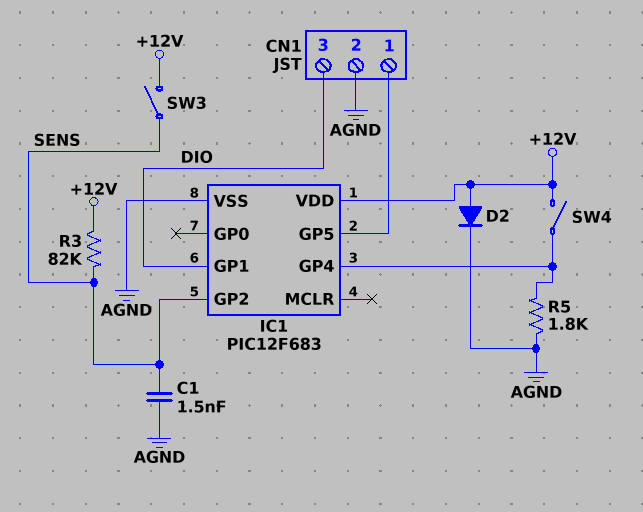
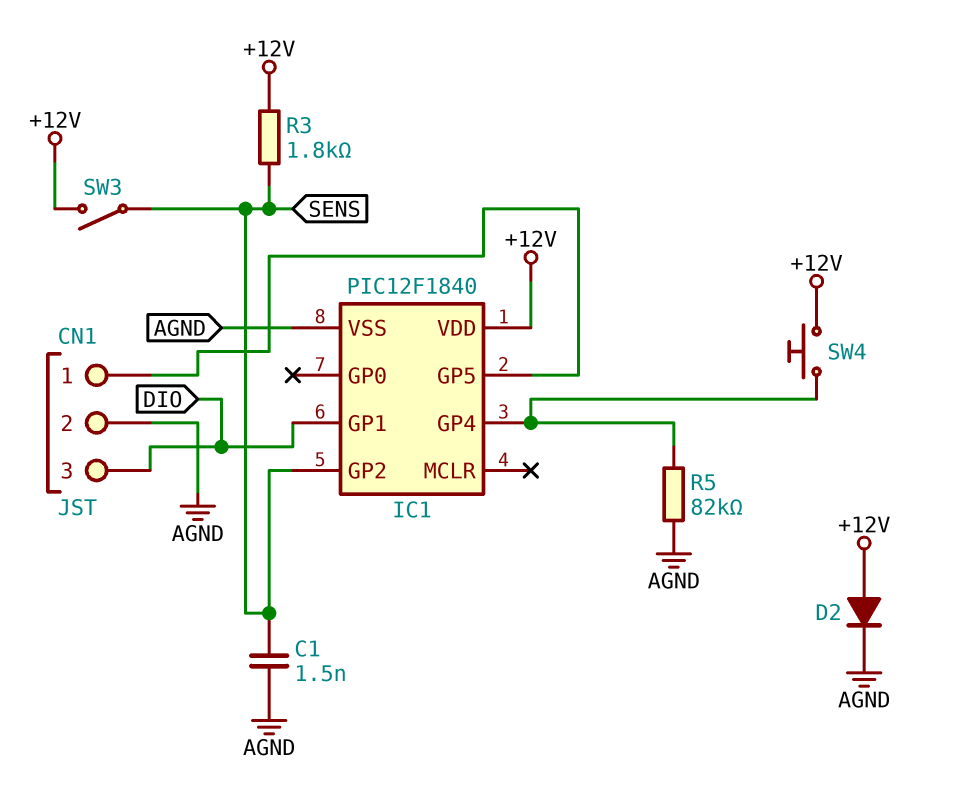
IC1: PIC12F683 -> PIC12F1840
R3: 82k (+12V, SENS) -> 1.8k (+12V, SENS)
R5: 1.8k (AGND, IC1/GP4) -> 82k (AGND, IC1/GP4)
SW4: switch (+12V, IC1/GP4) -> button (+12V, IC1/GP4)

